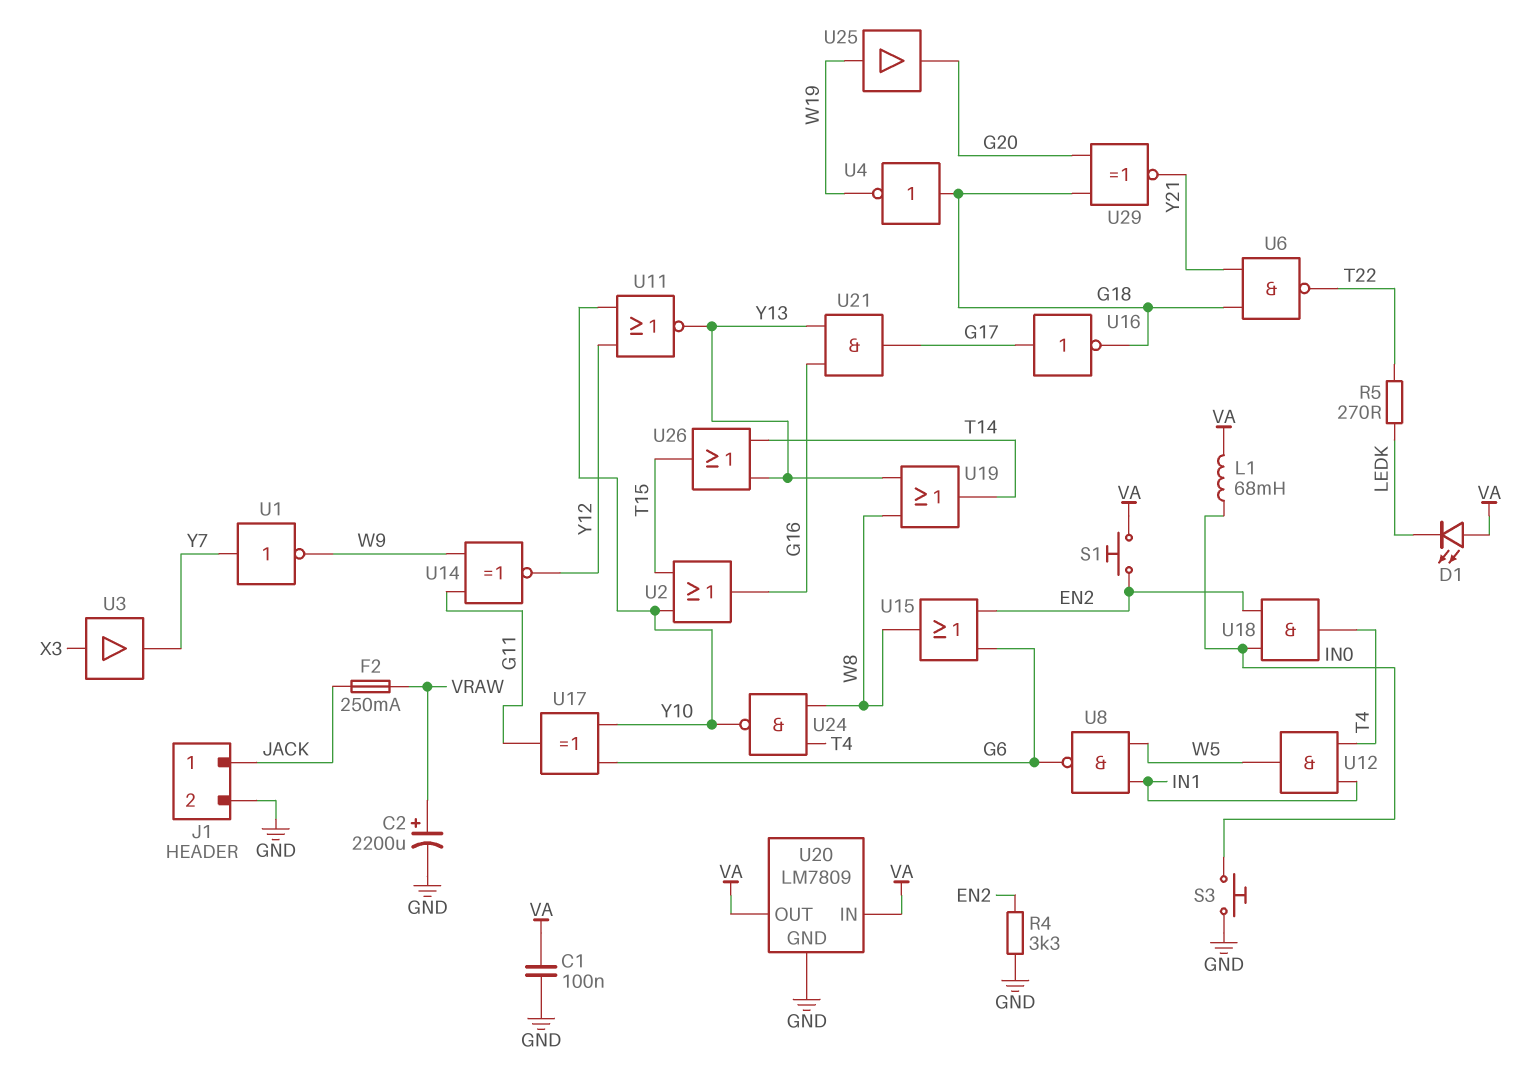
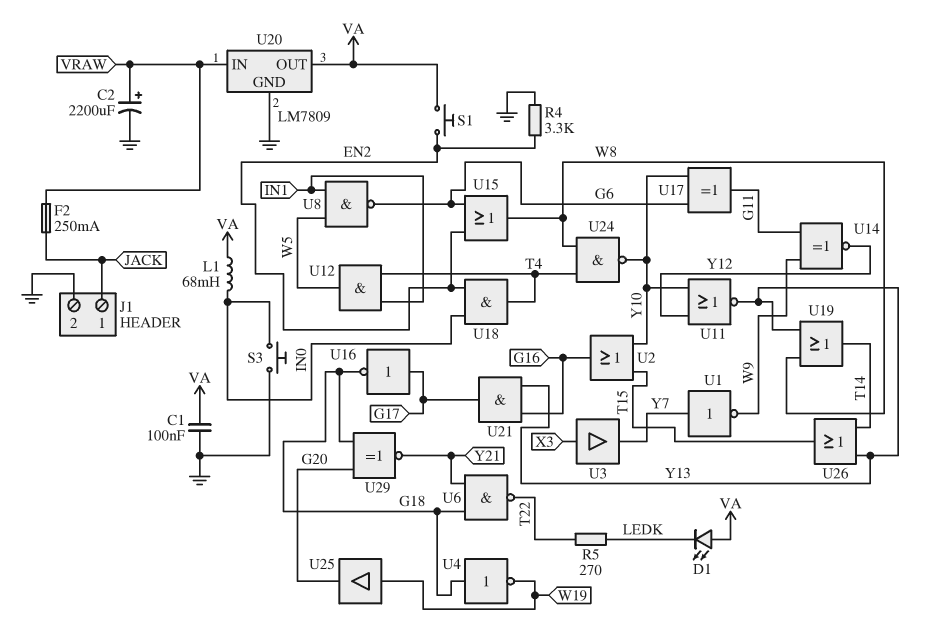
U20 pin IN: VA -> VRAW

